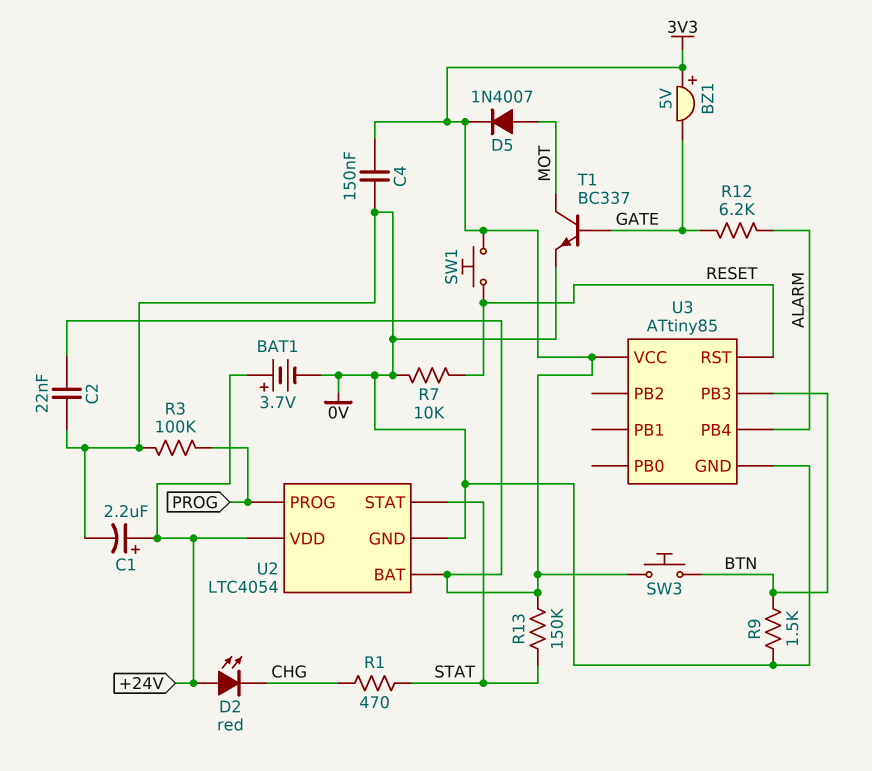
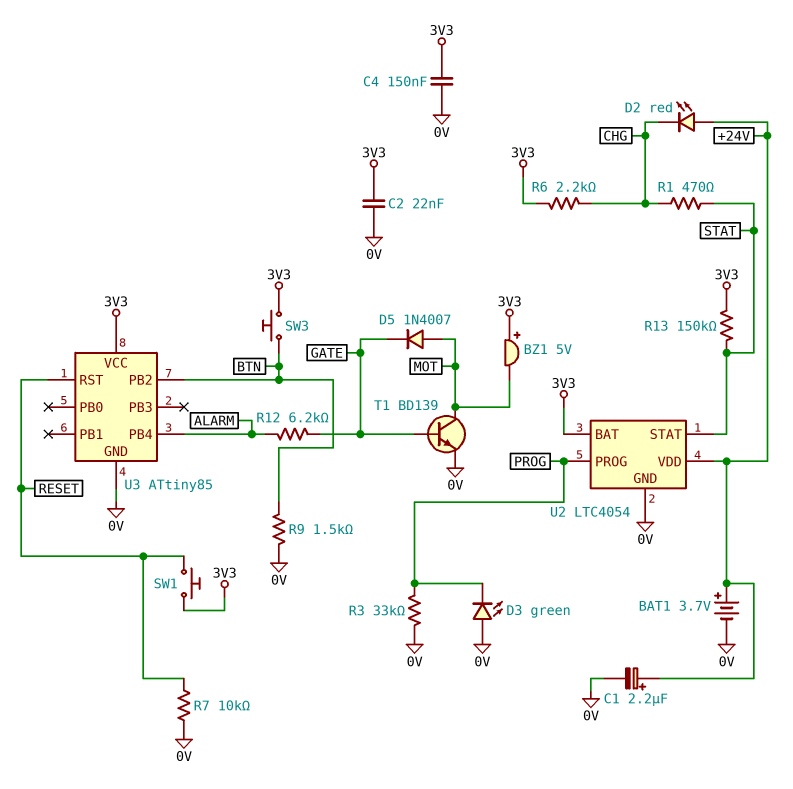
BZ1: buzzer 5V (plus 3V3, minus GATE) -> buzzer 5V (plus 3V3, minus MOT)
D3: none -> LED green (A 0V, K PROG)
D5: diode 1N4007 (A MOT, K 3V3) -> diode 1N4007 (A MOT, K GATE)
R3: 100k (0V, PROG) -> 33k (0V, PROG)
R6: none -> 2.2k (3V3, CHG)
T1: NPN BC337 (B GATE, C MOT, E 0V) -> NPN BD139 (B GATE, C MOT, E 0V)
U3 pin PB2: none -> BTN
U3 pin PB3: BTN -> none

